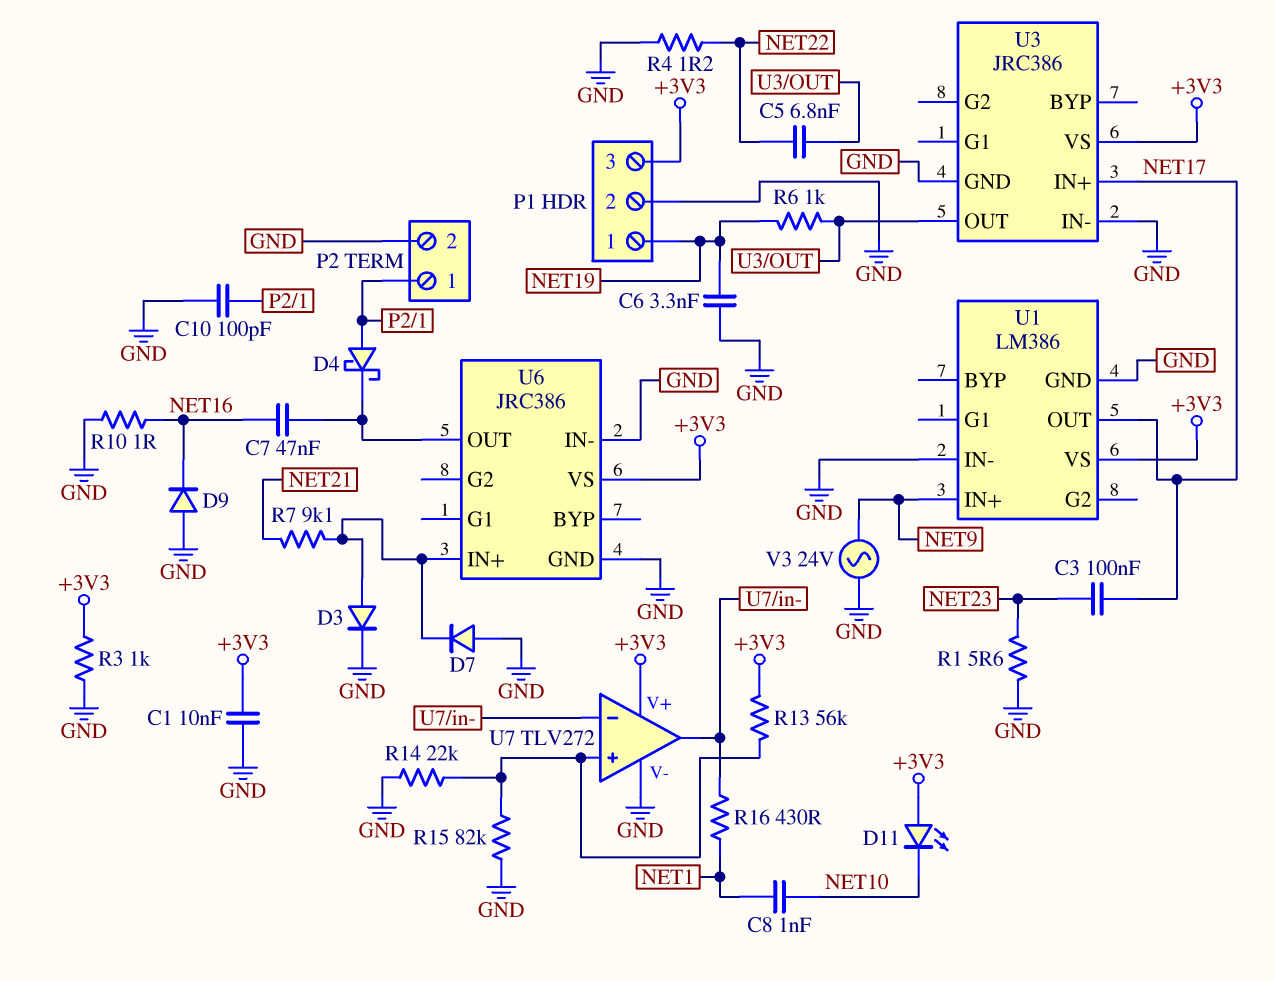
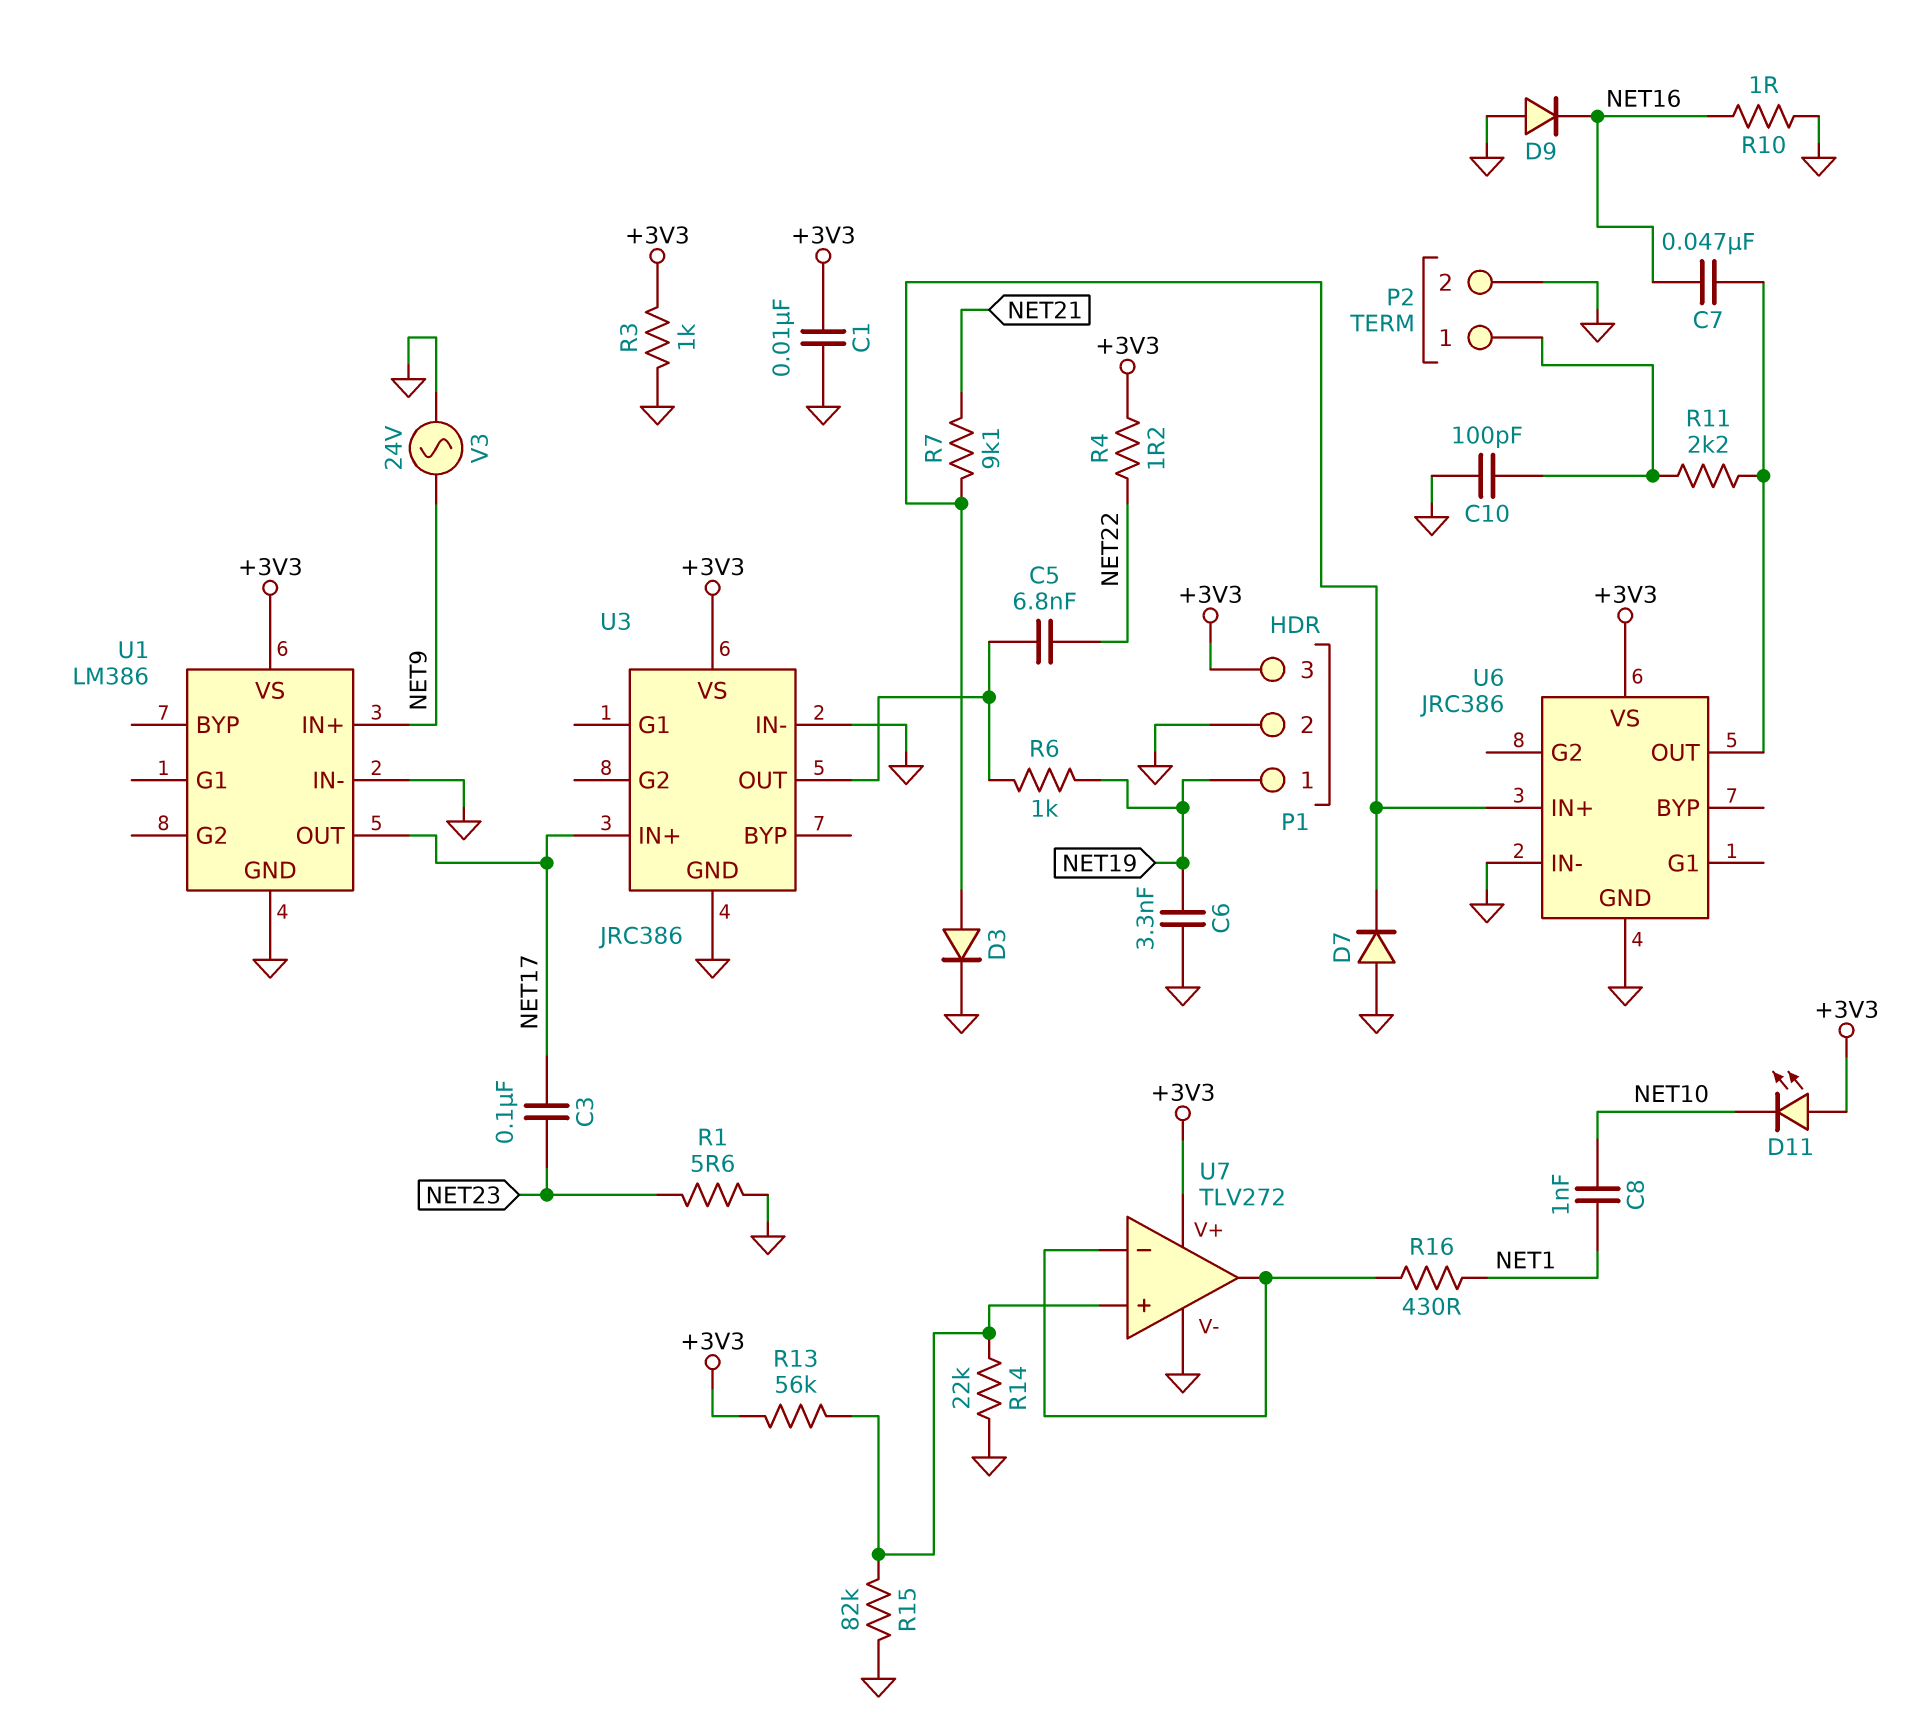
D4: schottky (A P2/1, K U6/OUT) -> none
R4: 1.2 (GND, NET22) -> 1.2 (+3V3, NET22)
R11: none -> 2.2k (P2/1, U6/OUT)

